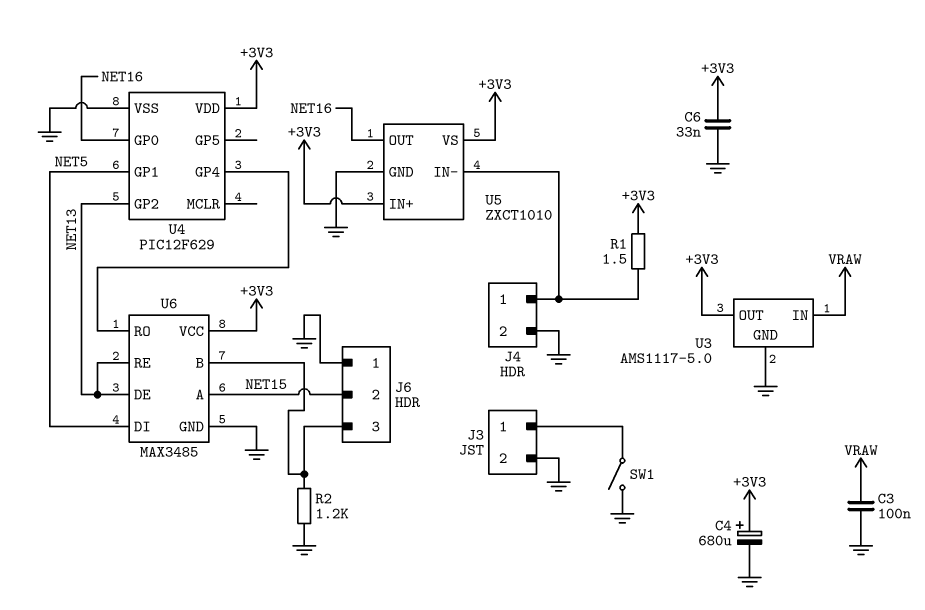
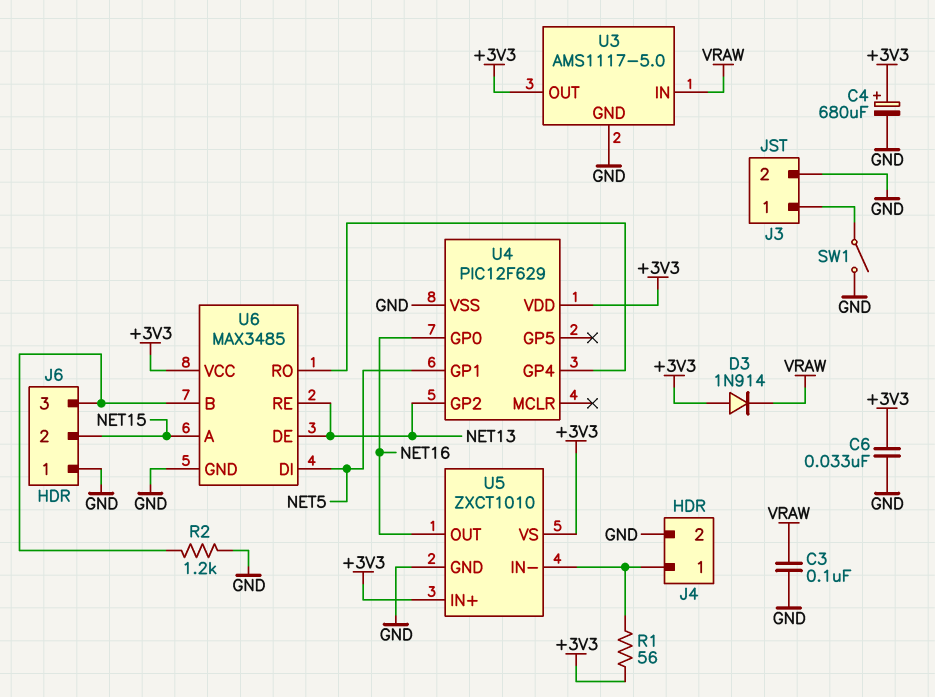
D3: none -> diode 1N914 (A +3V3, K VRAW)
R1: 1.5 (+3V3, J4/1) -> 56 (+3V3, J4/1)

